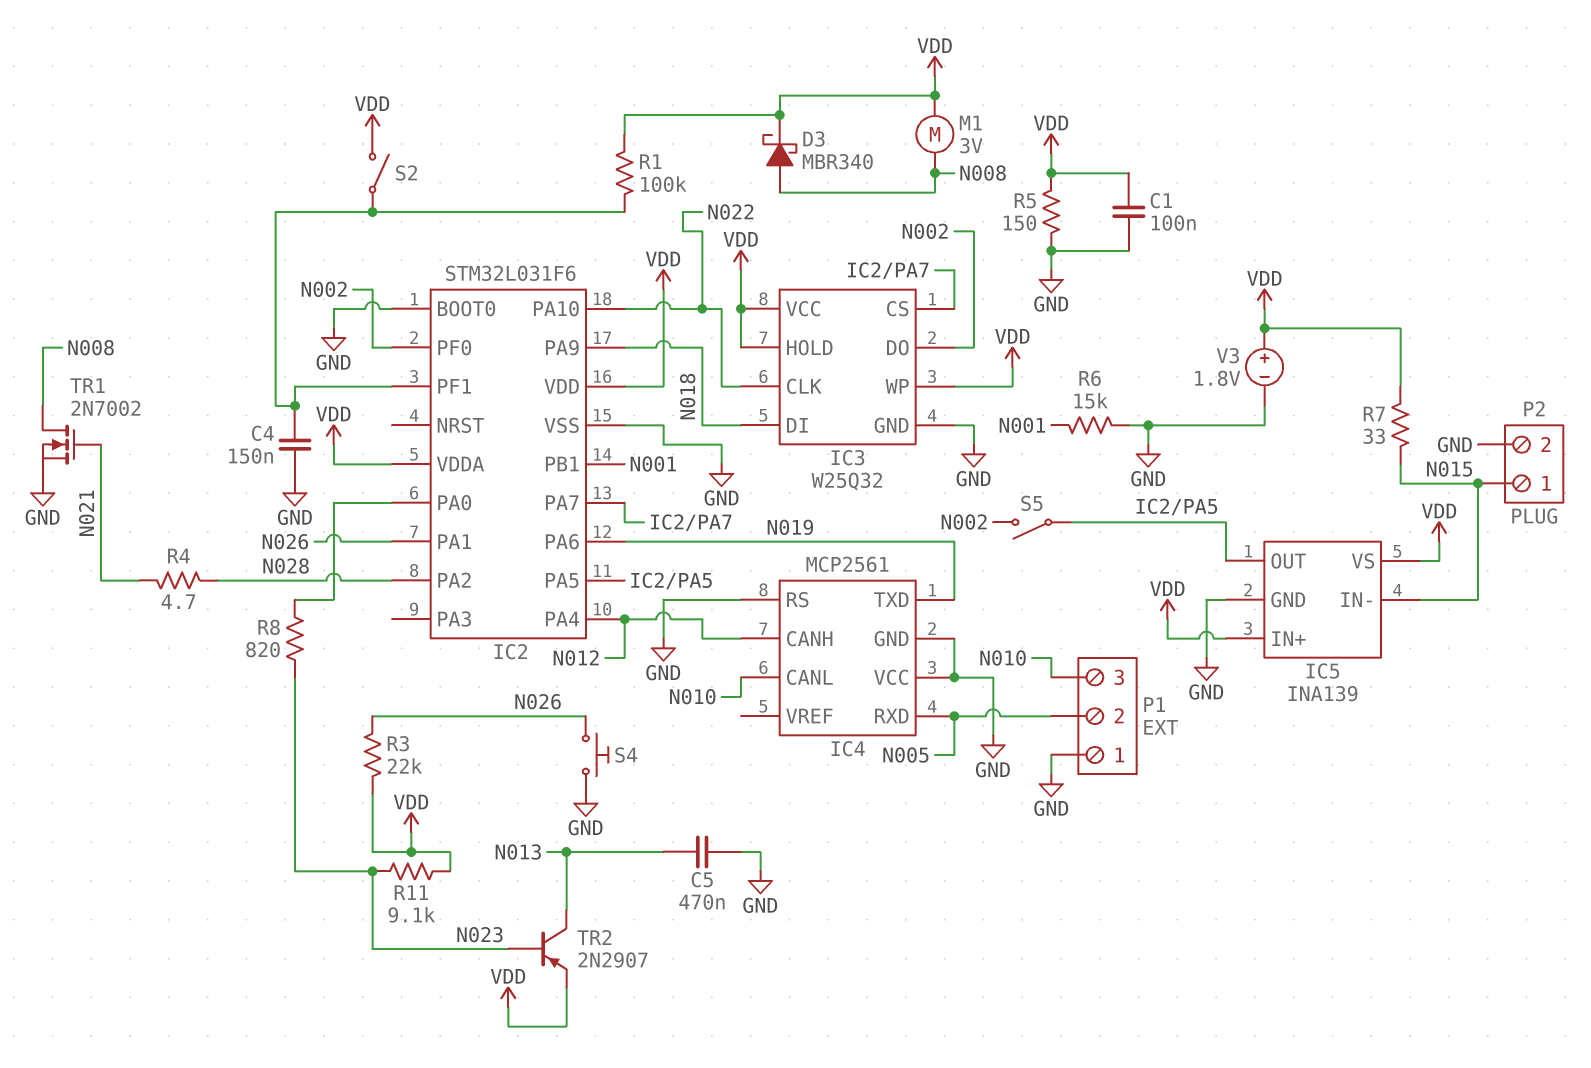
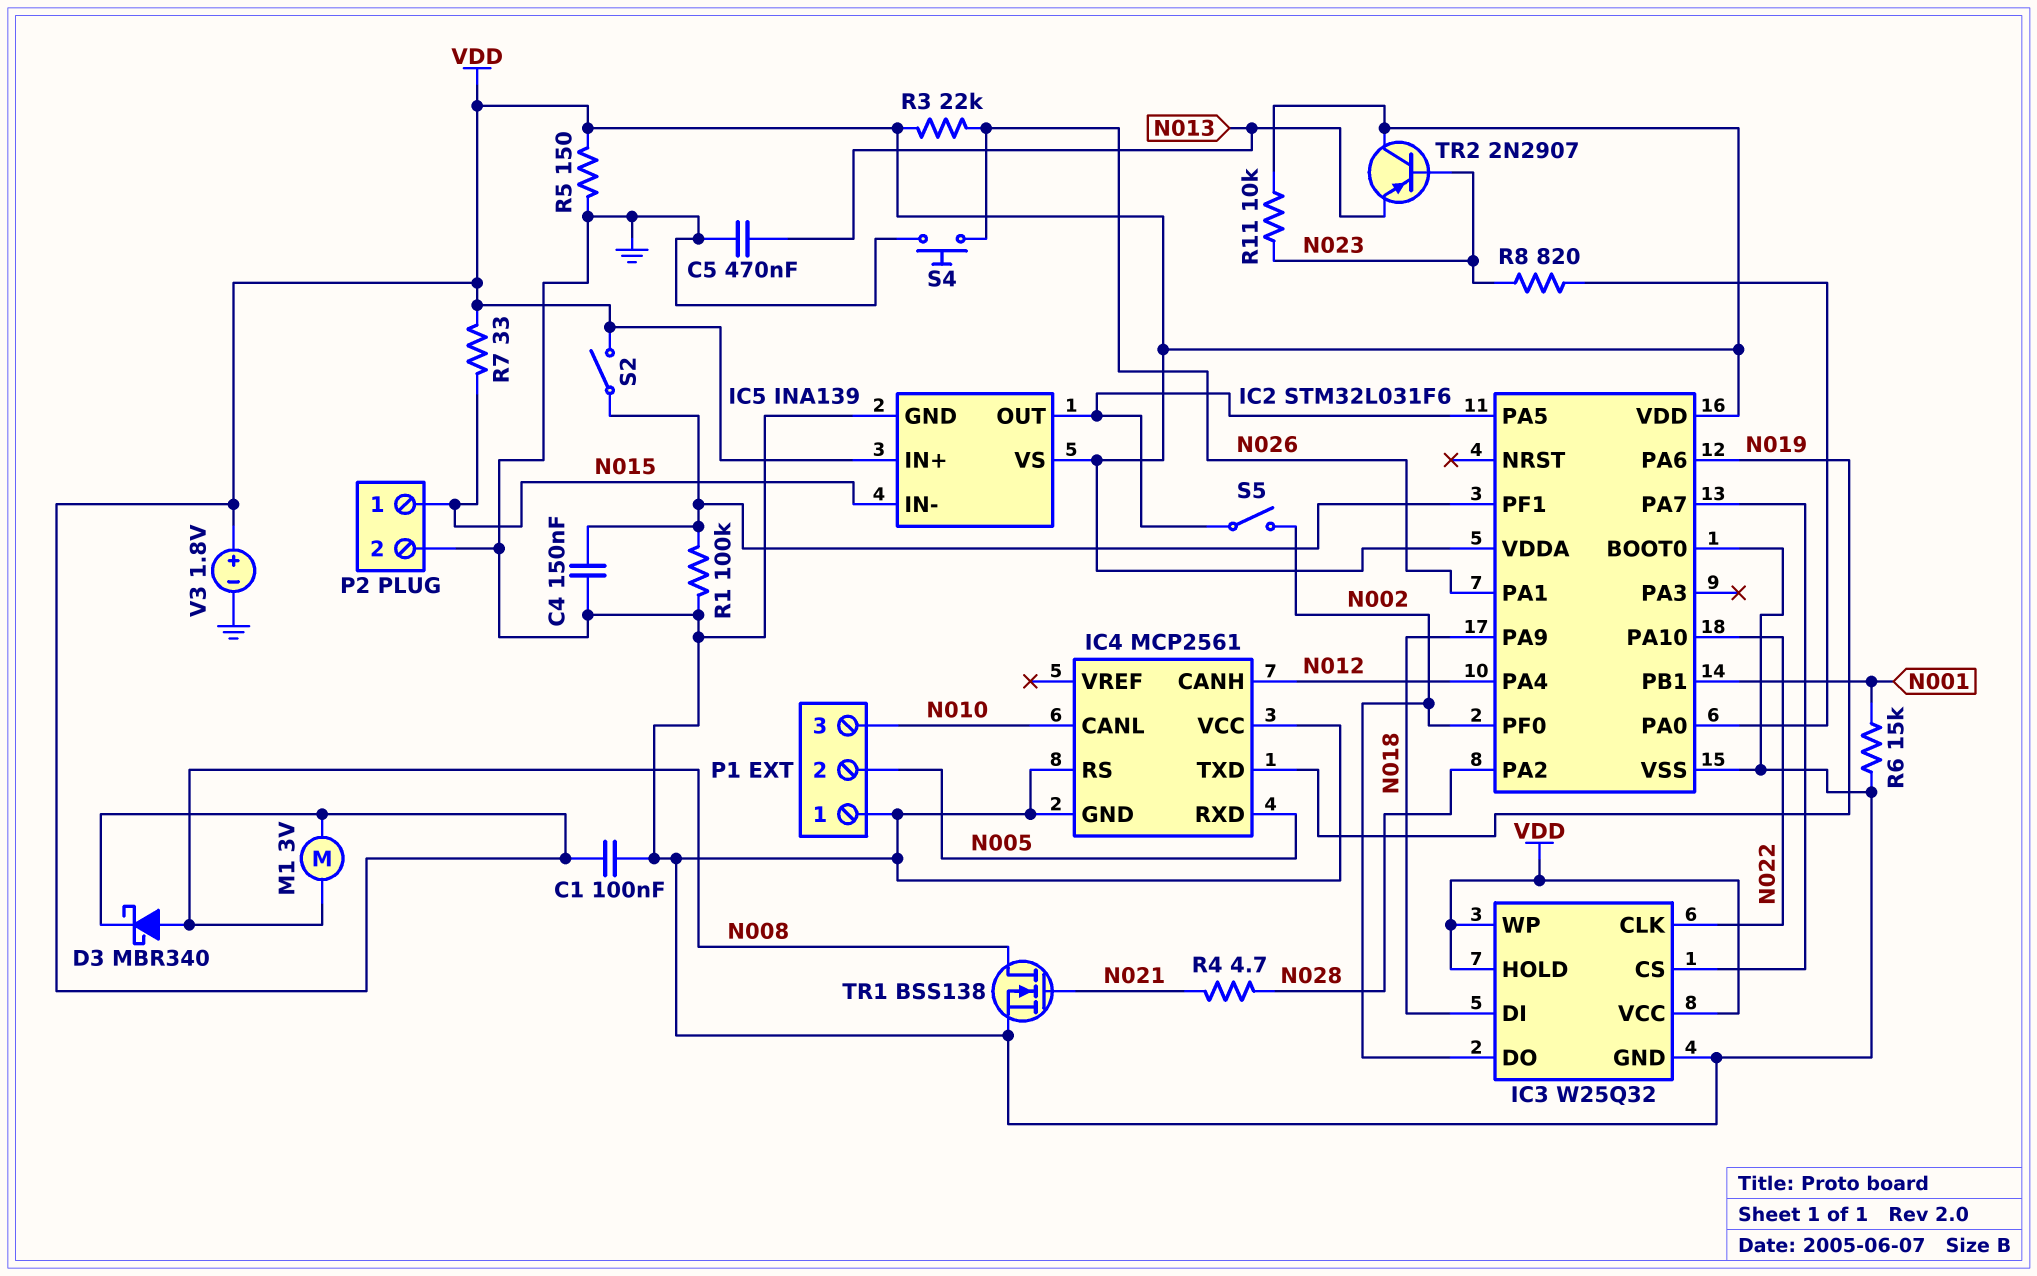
R1: 100k (IC2/PF1, VDD) -> 100k (GND, IC2/PF1)
R11: 9.1k (N023, VDD) -> 10k (N023, VDD)
TR1: NMOS 2N7002 (G N021, D N008, S GND) -> NMOS BSS138 (G N021, D N008, S GND)
TR2: PNP 2N2907 (B N023, C N013, E VDD) -> PNP 2N2907 (B N023, C VDD, E N013)

